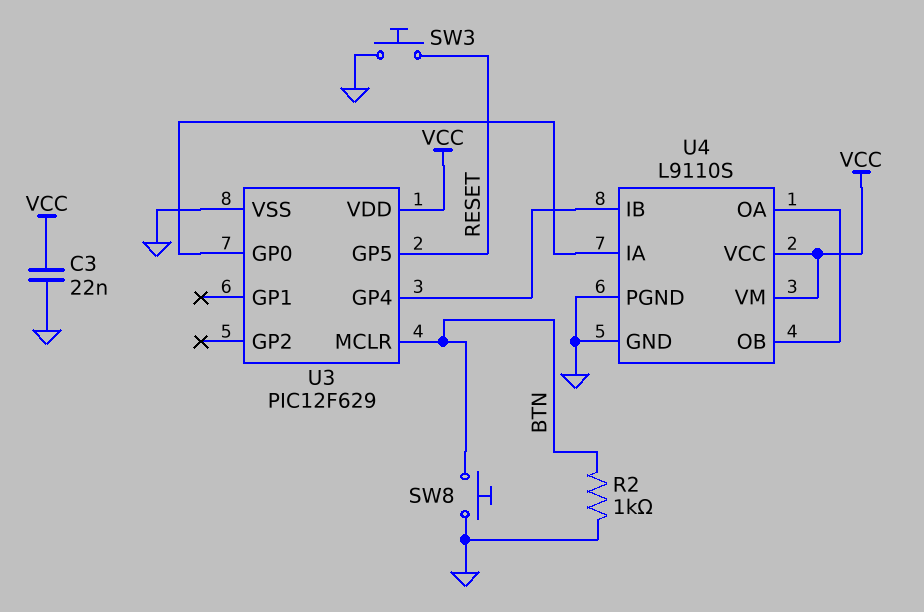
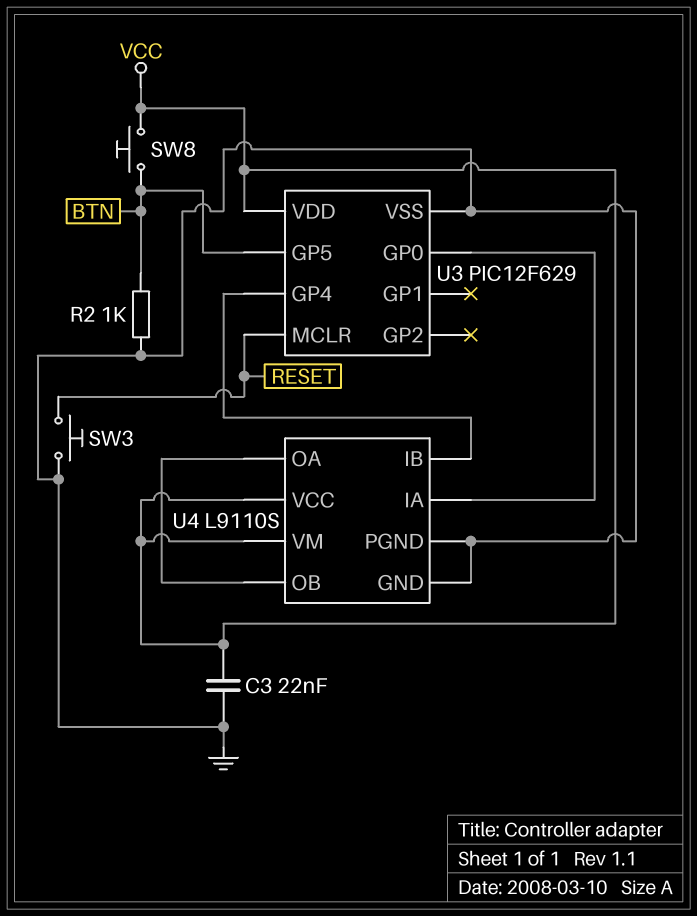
SW8: button (BTN, GND) -> button (BTN, VCC)
U3 pin GP5: RESET -> BTN
U3 pin MCLR: BTN -> RESET

